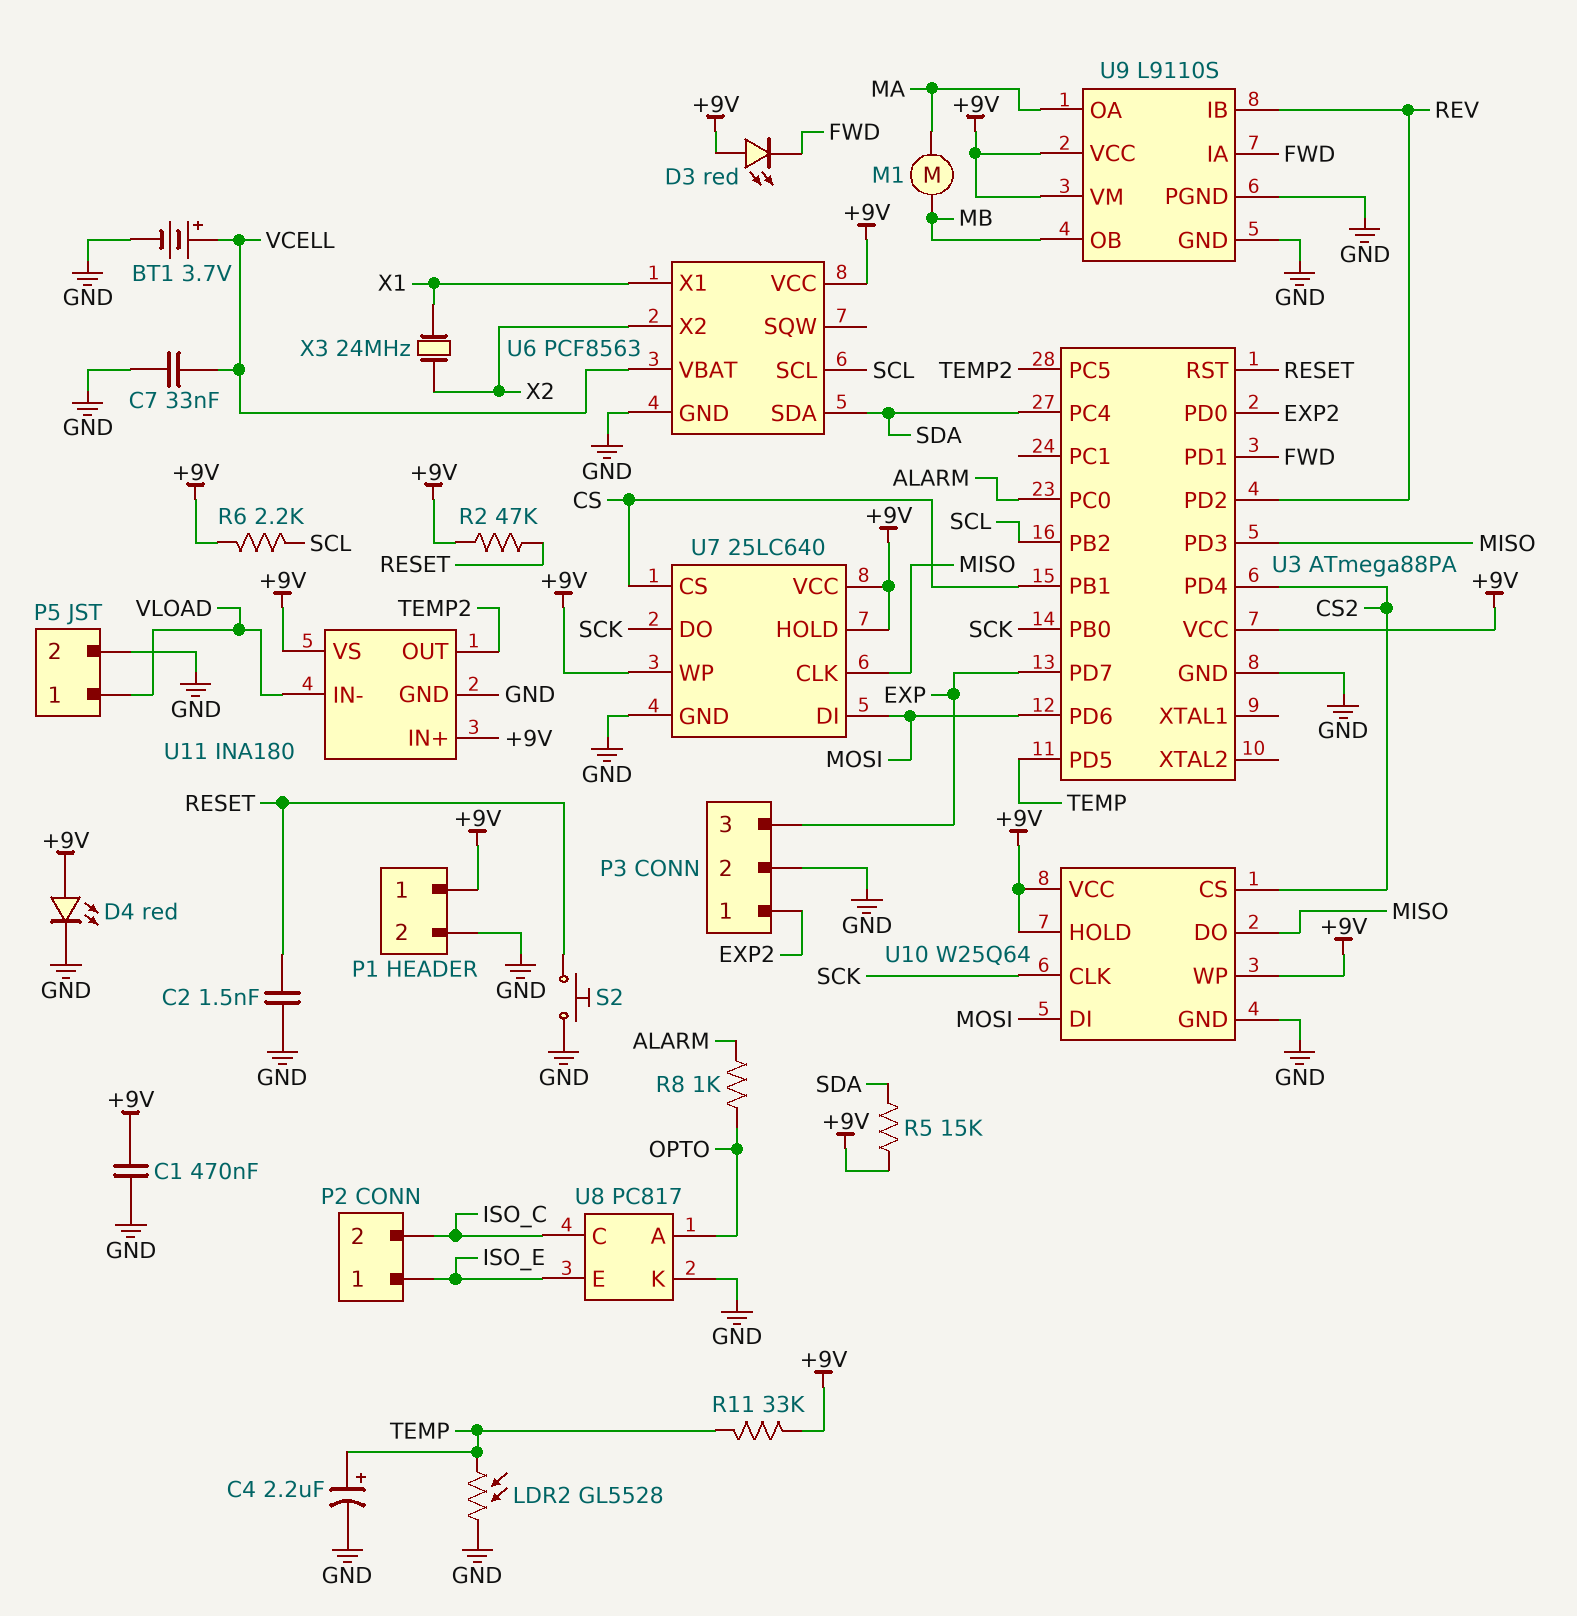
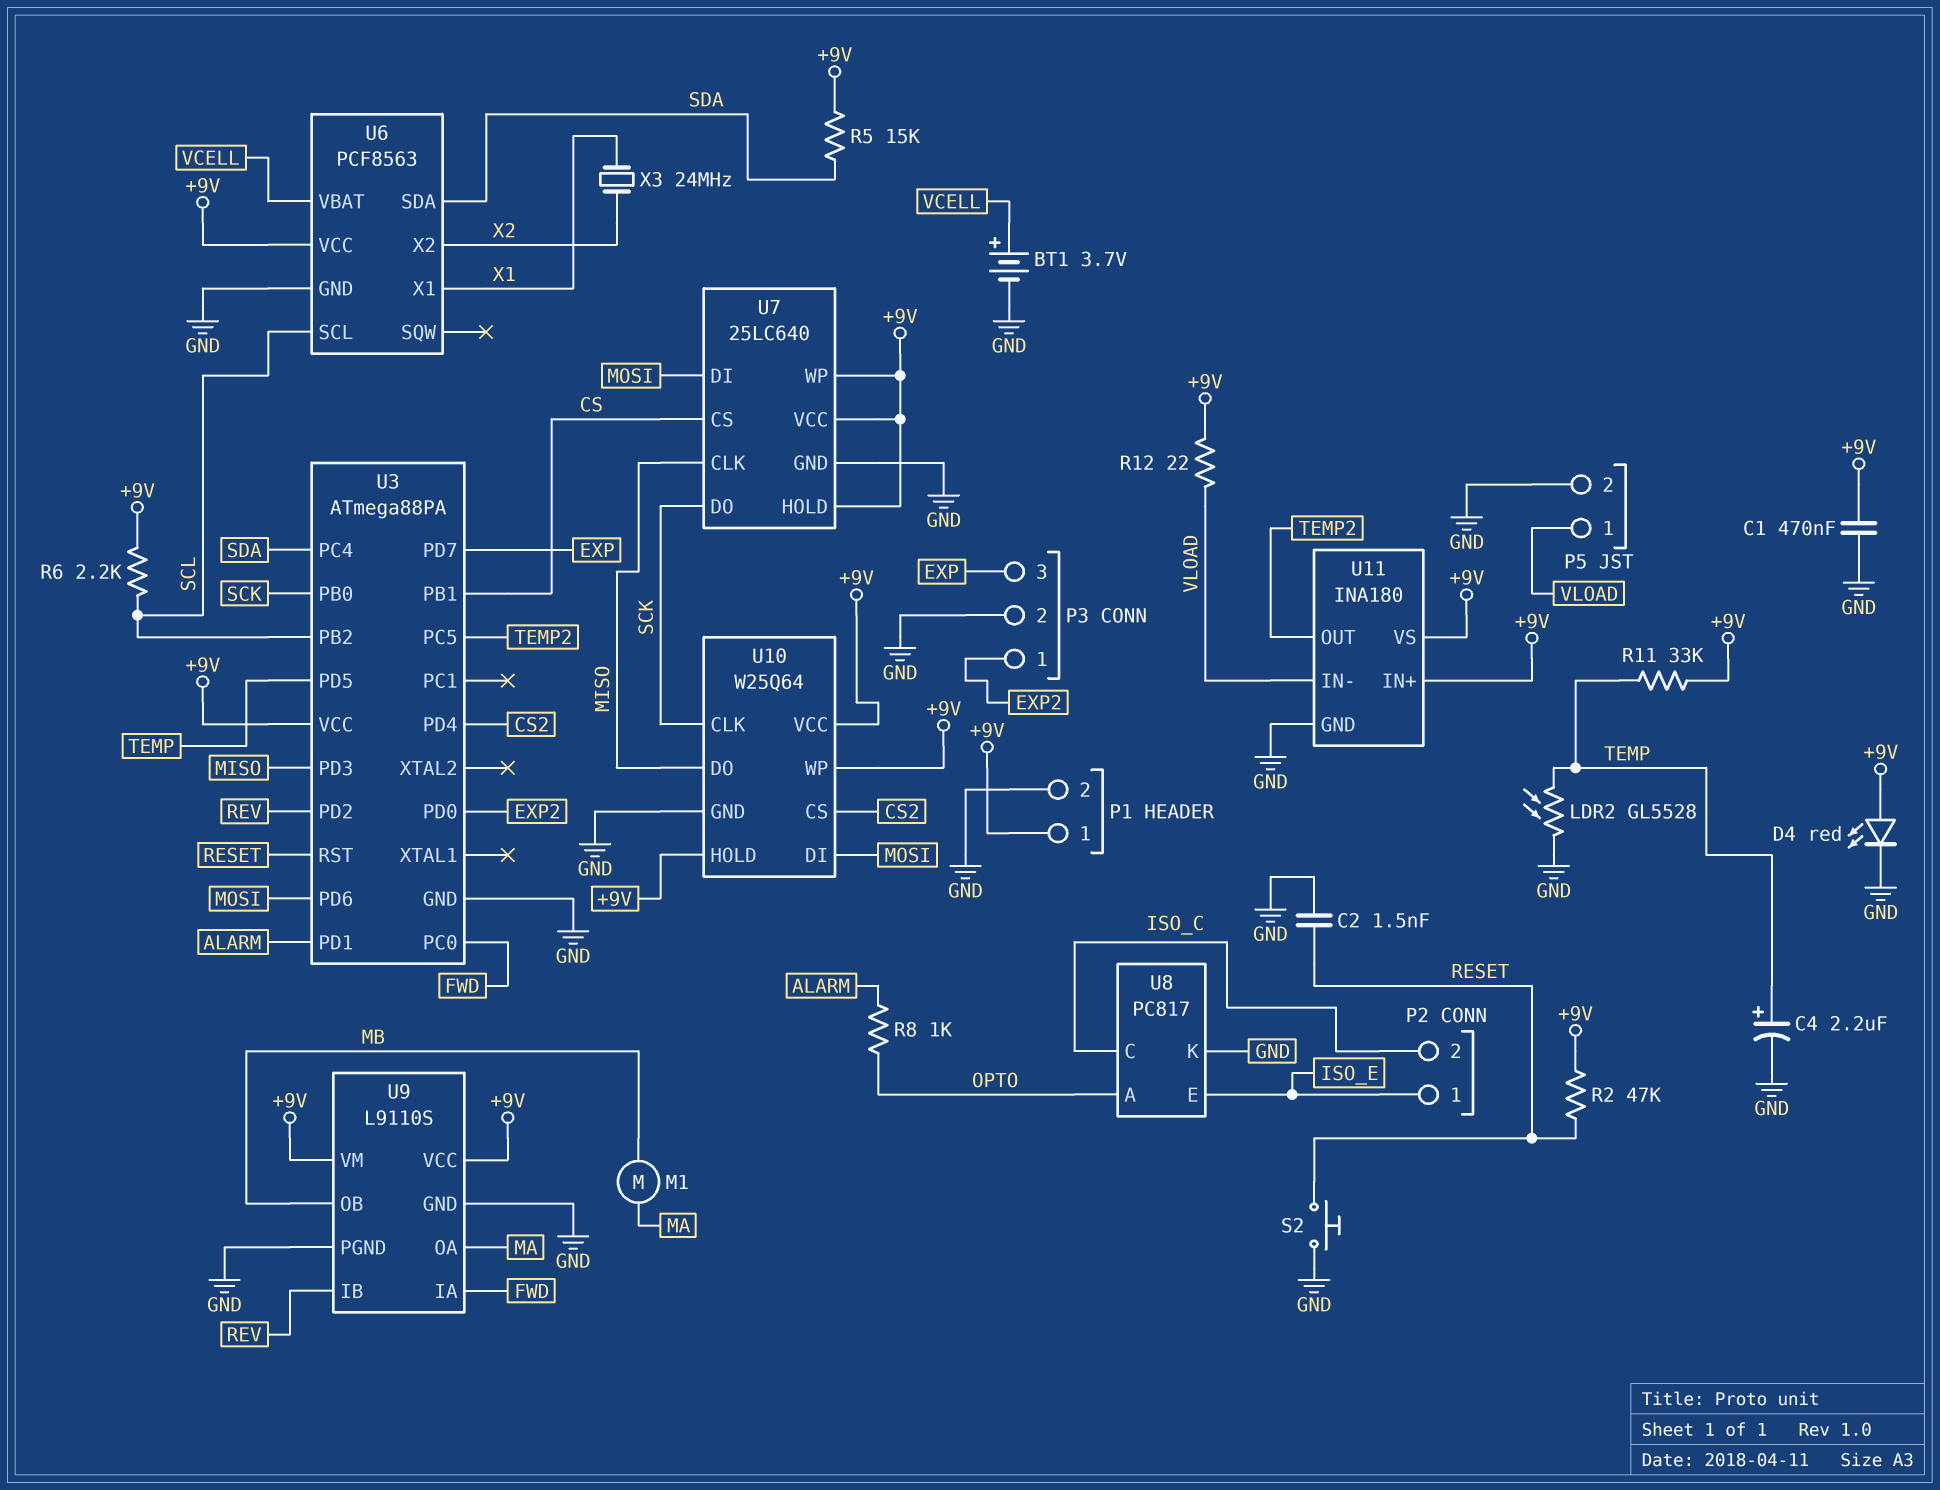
C7: 33nF (GND, VCELL) -> none
D3: LED red (A +9V, K FWD) -> none
R12: none -> 22 (+9V, VLOAD)
U3 pin PC0: ALARM -> FWD
U3 pin PD1: FWD -> ALARM

